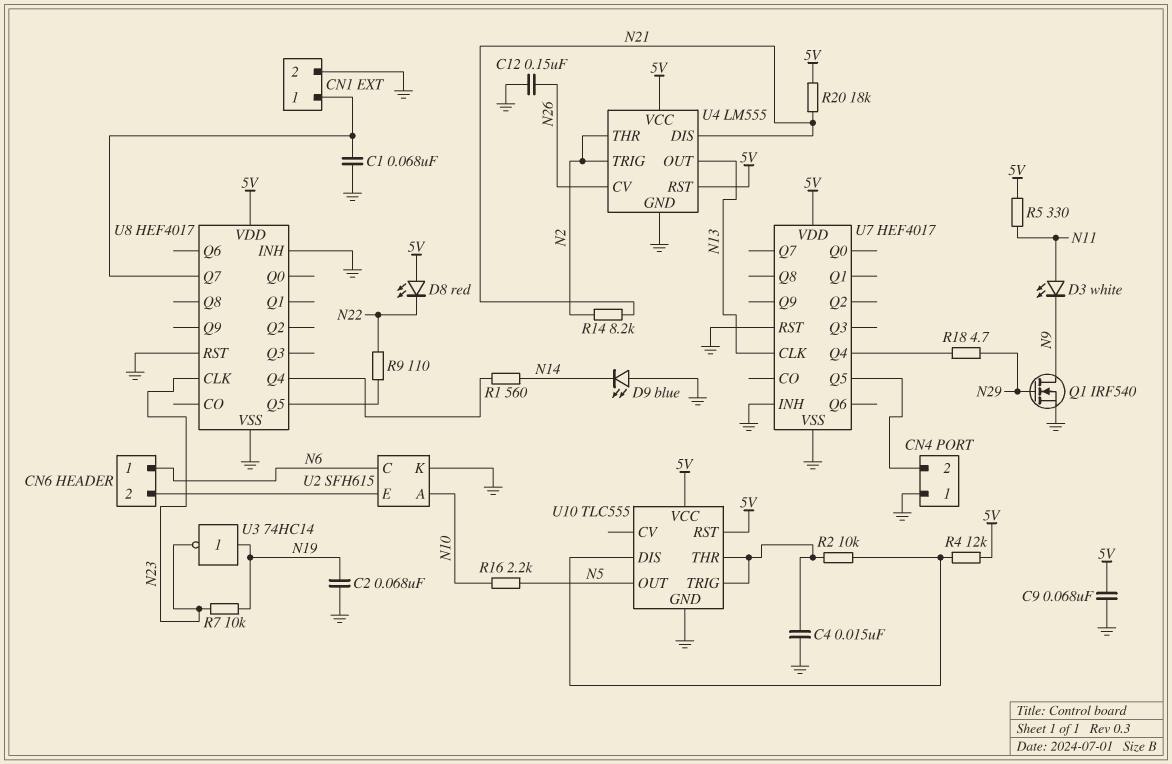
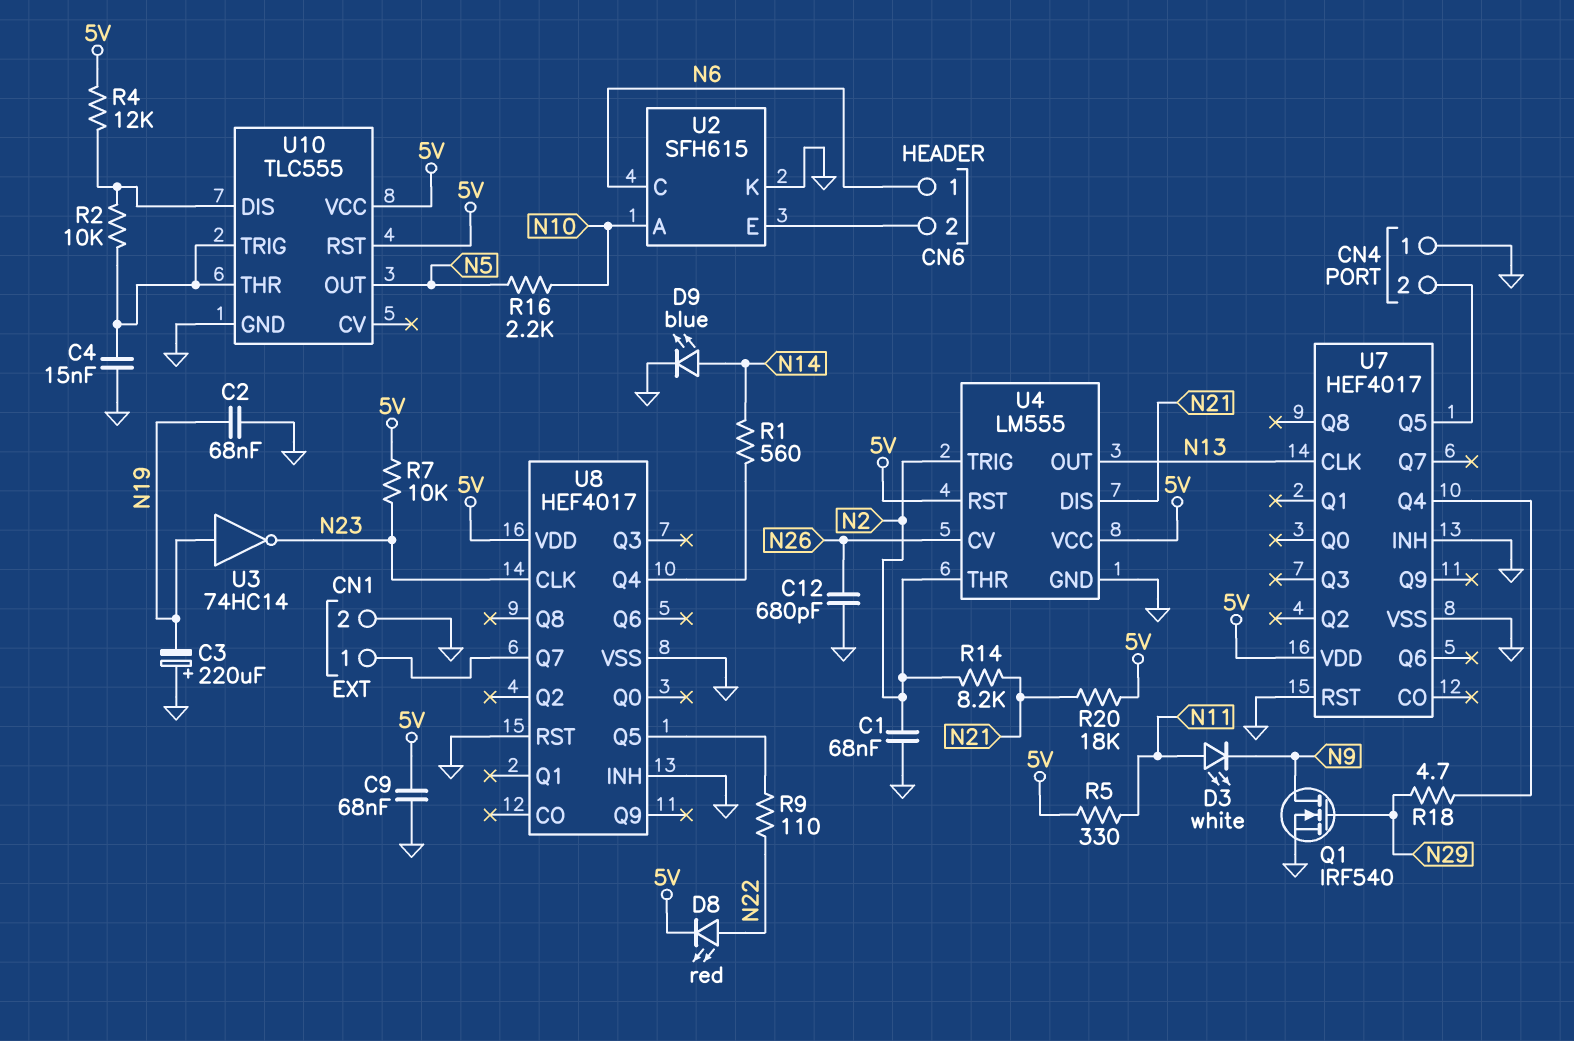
C1: 68nF (CN1/1, GND) -> 68nF (GND, N2)
C3: none -> 220uF (plus GND, minus N19)
C12: 150nF (GND, N26) -> 680pF (GND, N26)
D8: LED red (A 5V, K N22) -> LED red (A N22, K 5V)
D9: LED blue (A GND, K N14) -> LED blue (A N14, K GND)
R7: 10k (N19, N23) -> 10k (5V, N23)

